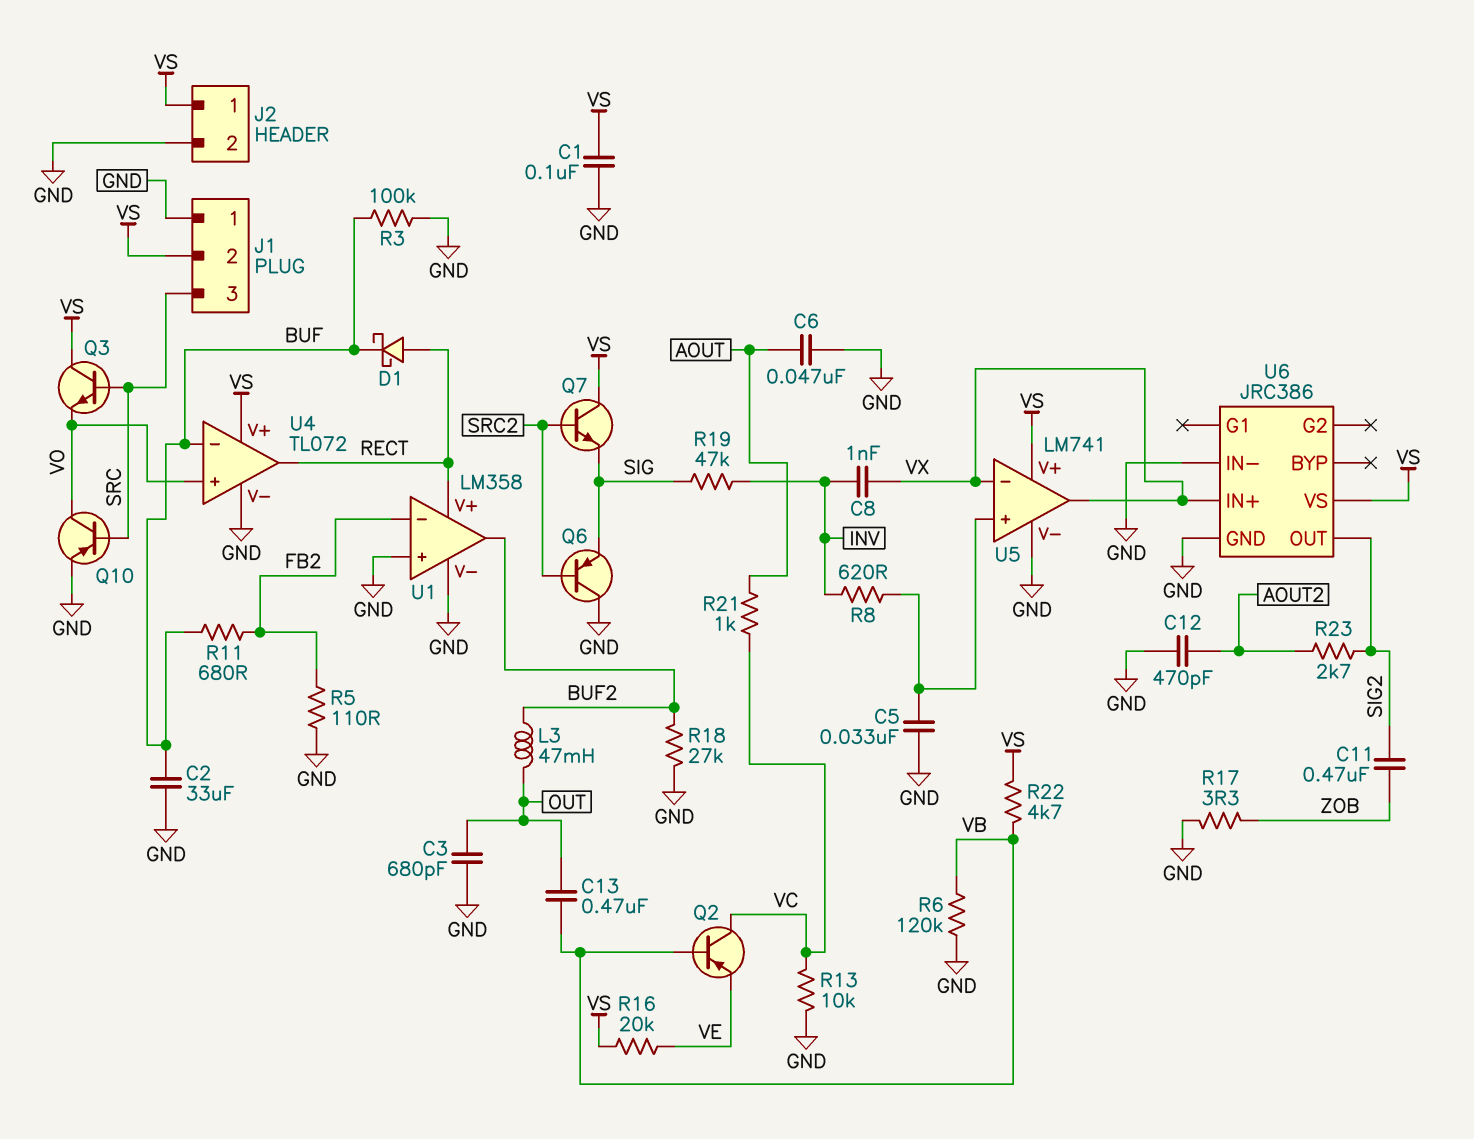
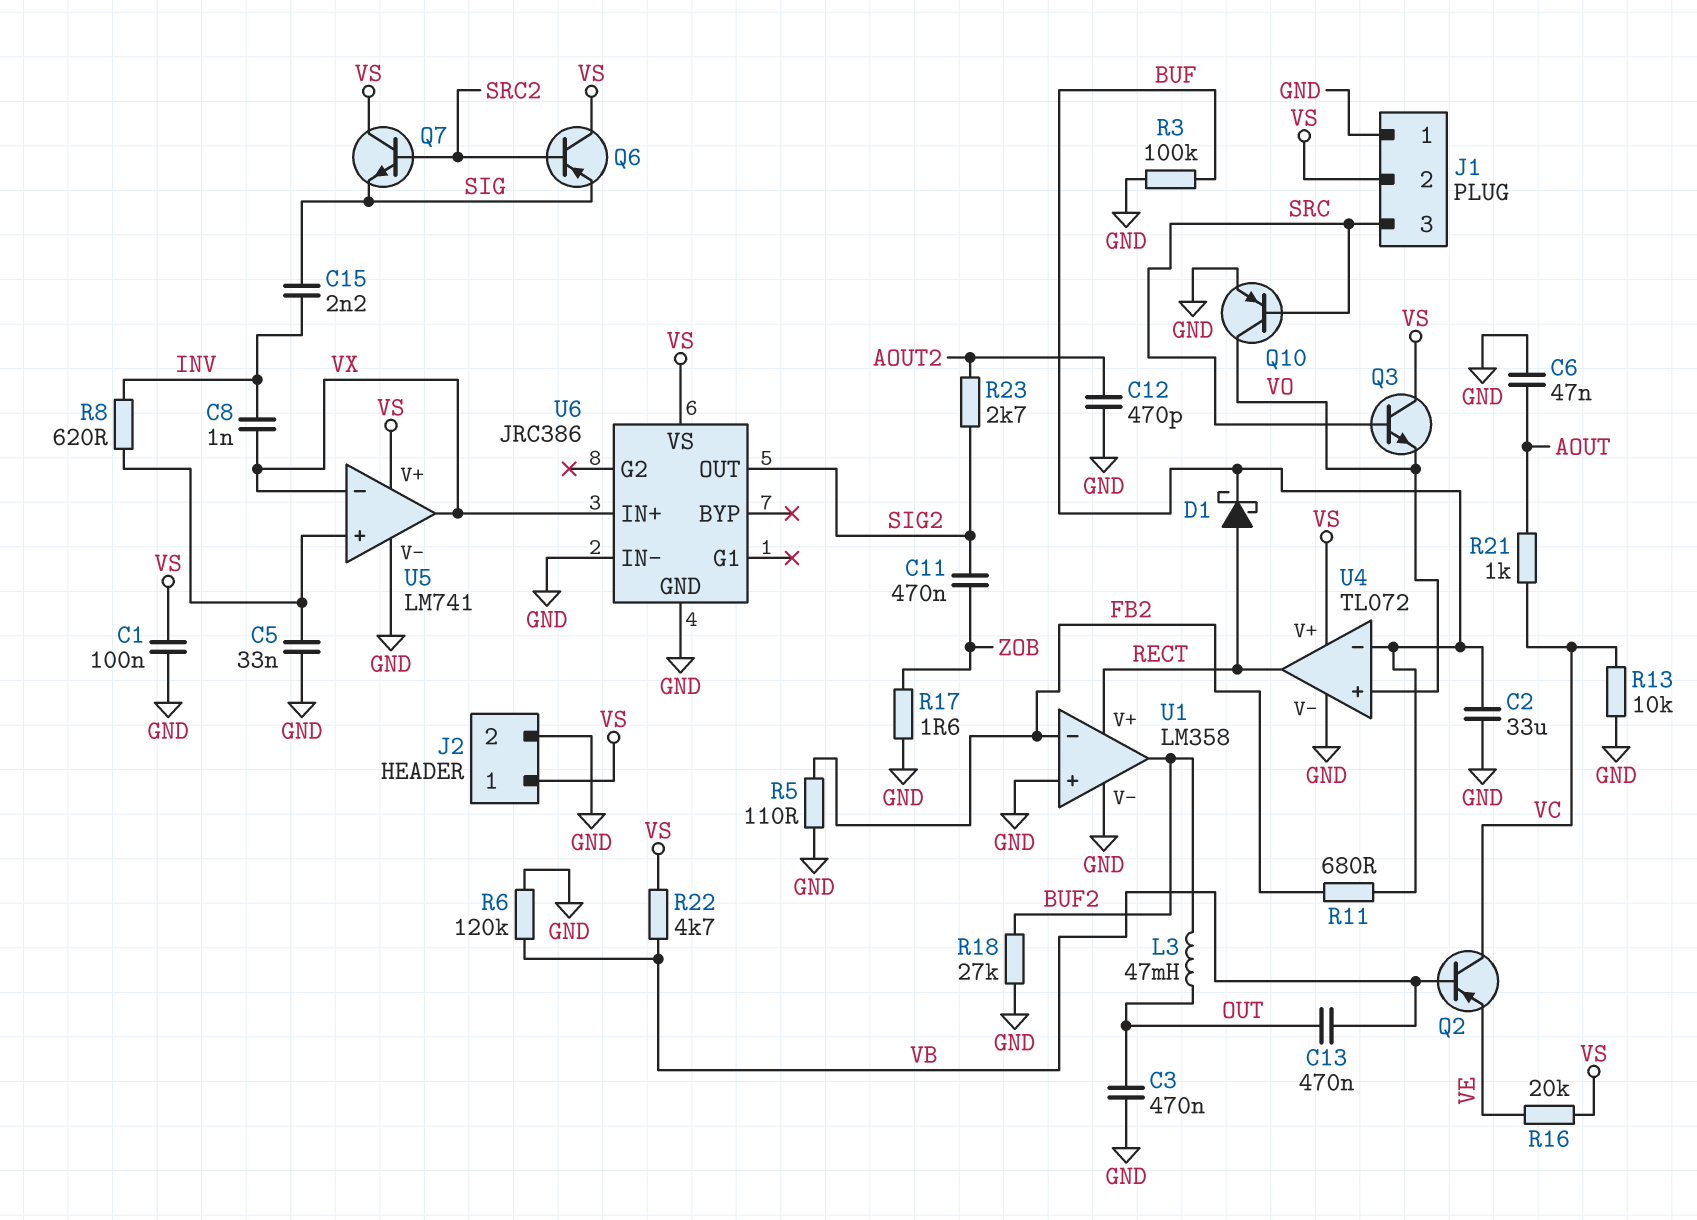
C3: 680pF (GND, OUT) -> 470nF (GND, OUT)
C15: none -> 2.2nF (INV, SIG)
Q6: PNP (B SRC2, C GND, E SIG) -> PNP (B SRC2, C VS, E SIG)
R17: 3.3 (GND, ZOB) -> 1.6 (GND, ZOB)
R19: 47k (INV, SIG) -> none

